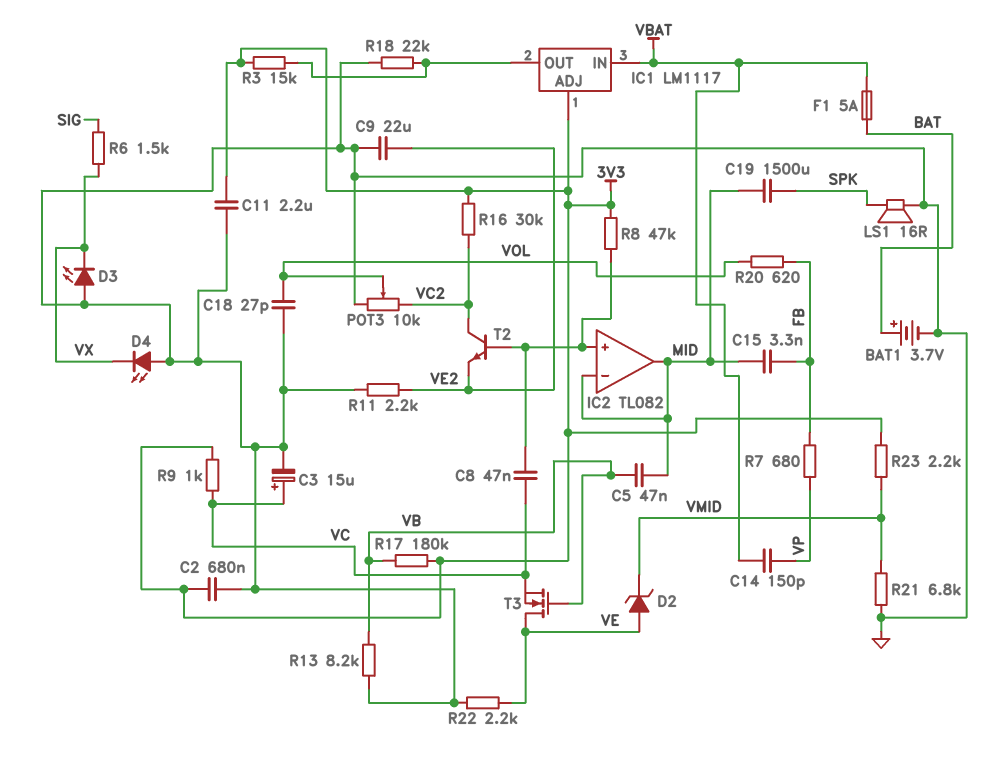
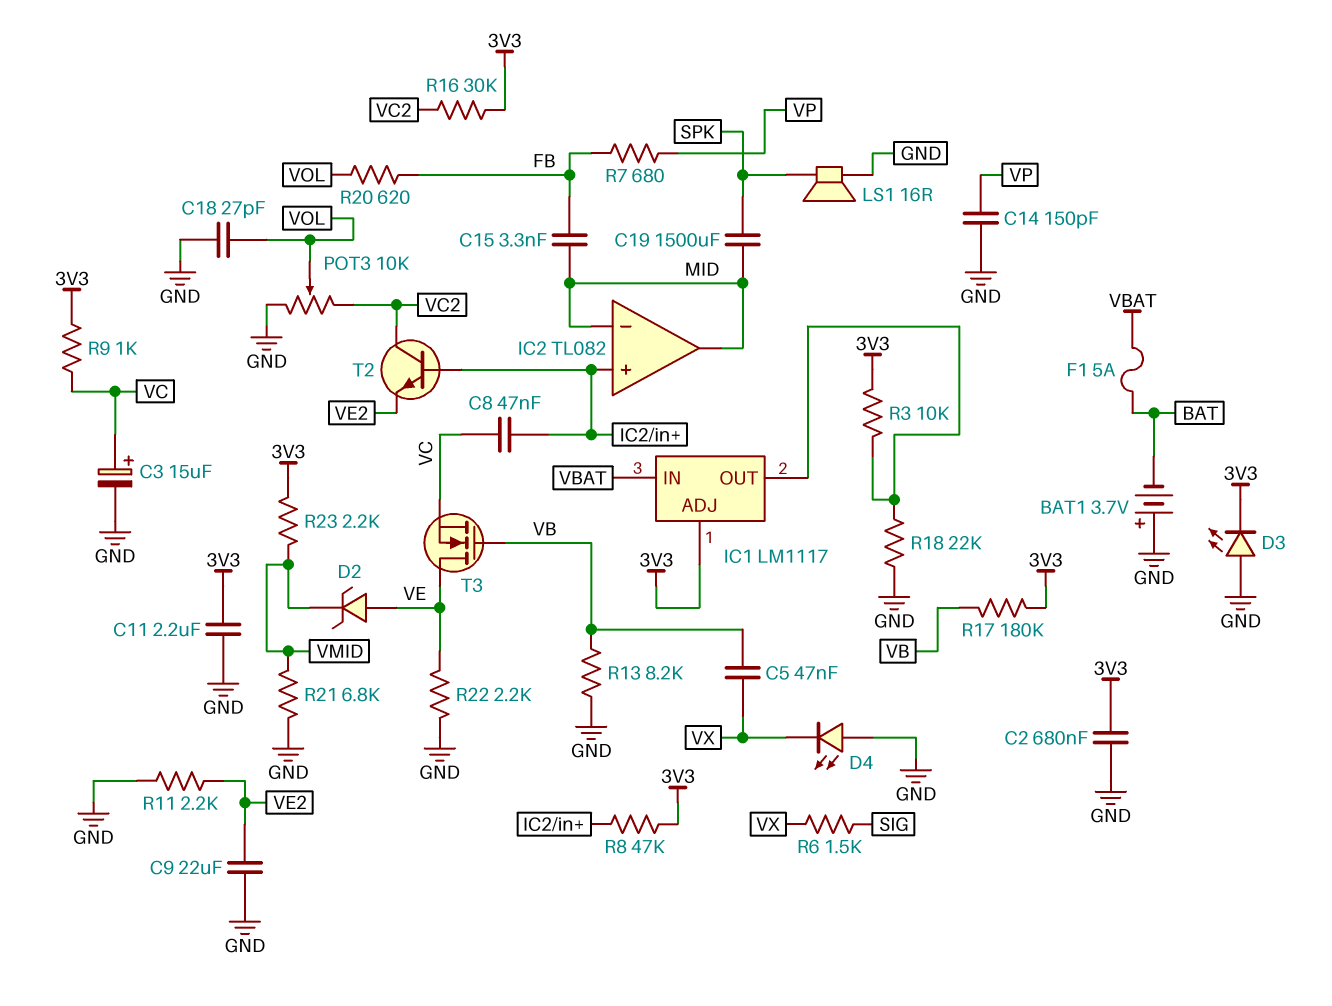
BAT1: 3.7V (plus BAT, minus GND) -> 3.7V (plus GND, minus BAT)
C5: 47nF (MID, VB) -> 47nF (VB, VX)
C14: 150pF (VBAT, VP) -> 150pF (GND, VP)
D3: LED (A GND, K VX) -> LED (A GND, K 3V3)
R3: 15k (3V3, IC1/OUT) -> 10k (3V3, IC1/OUT)

